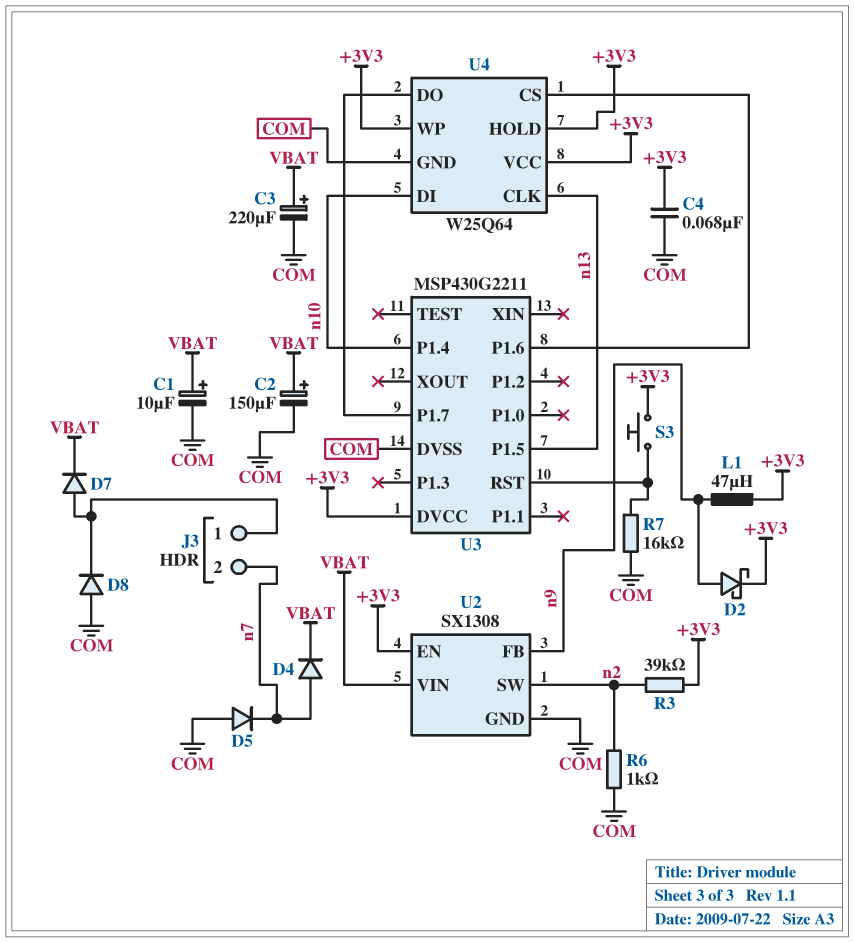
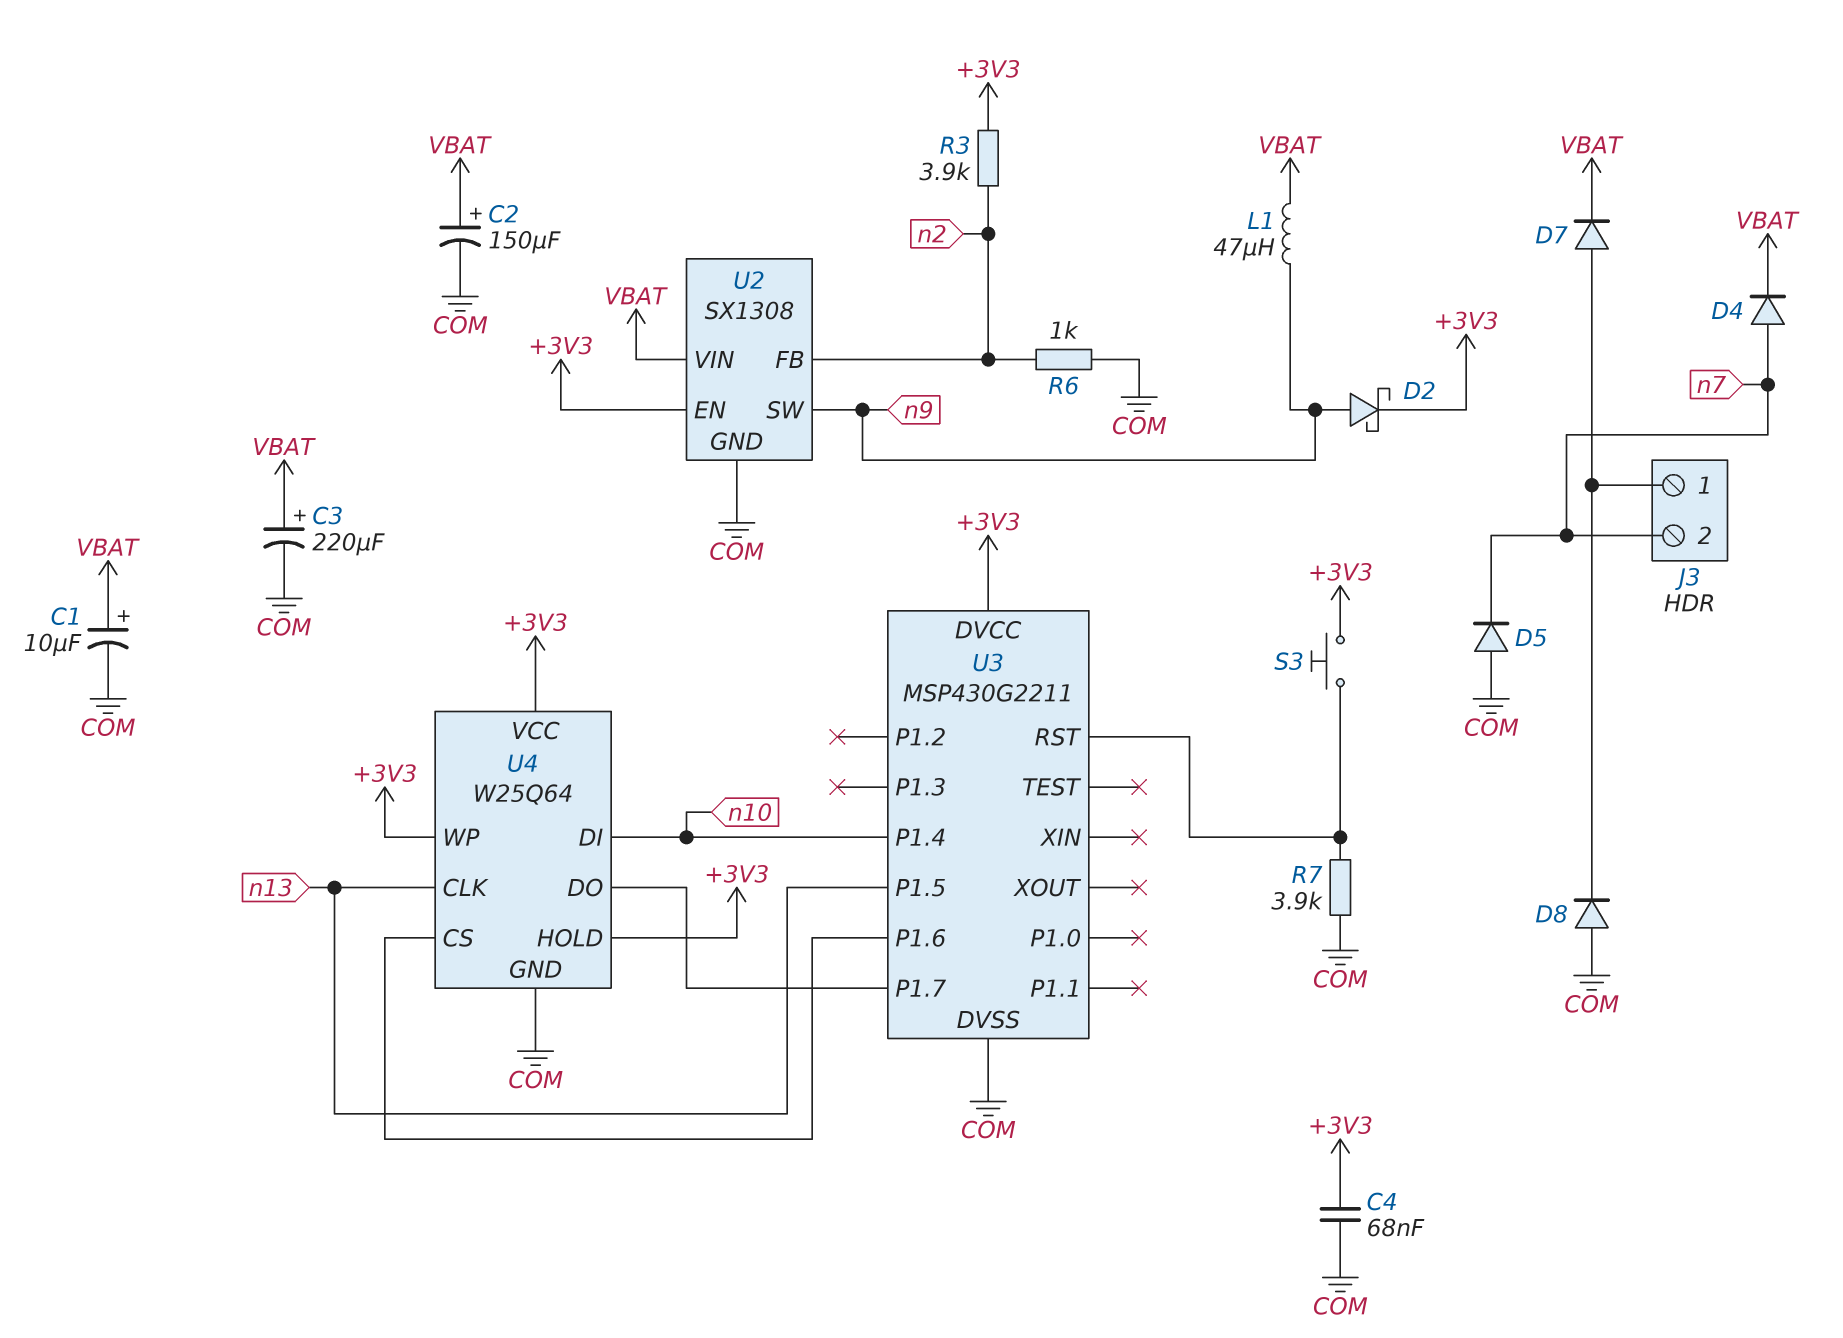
L1: 47uH (+3V3, n9) -> 47uH (VBAT, n9)
R3: 39k (+3V3, n2) -> 3.9k (+3V3, n2)
R7: 16k (COM, U3/RST) -> 3.9k (COM, U3/RST)
U2 pin FB: n9 -> n2
U2 pin SW: n2 -> n9

